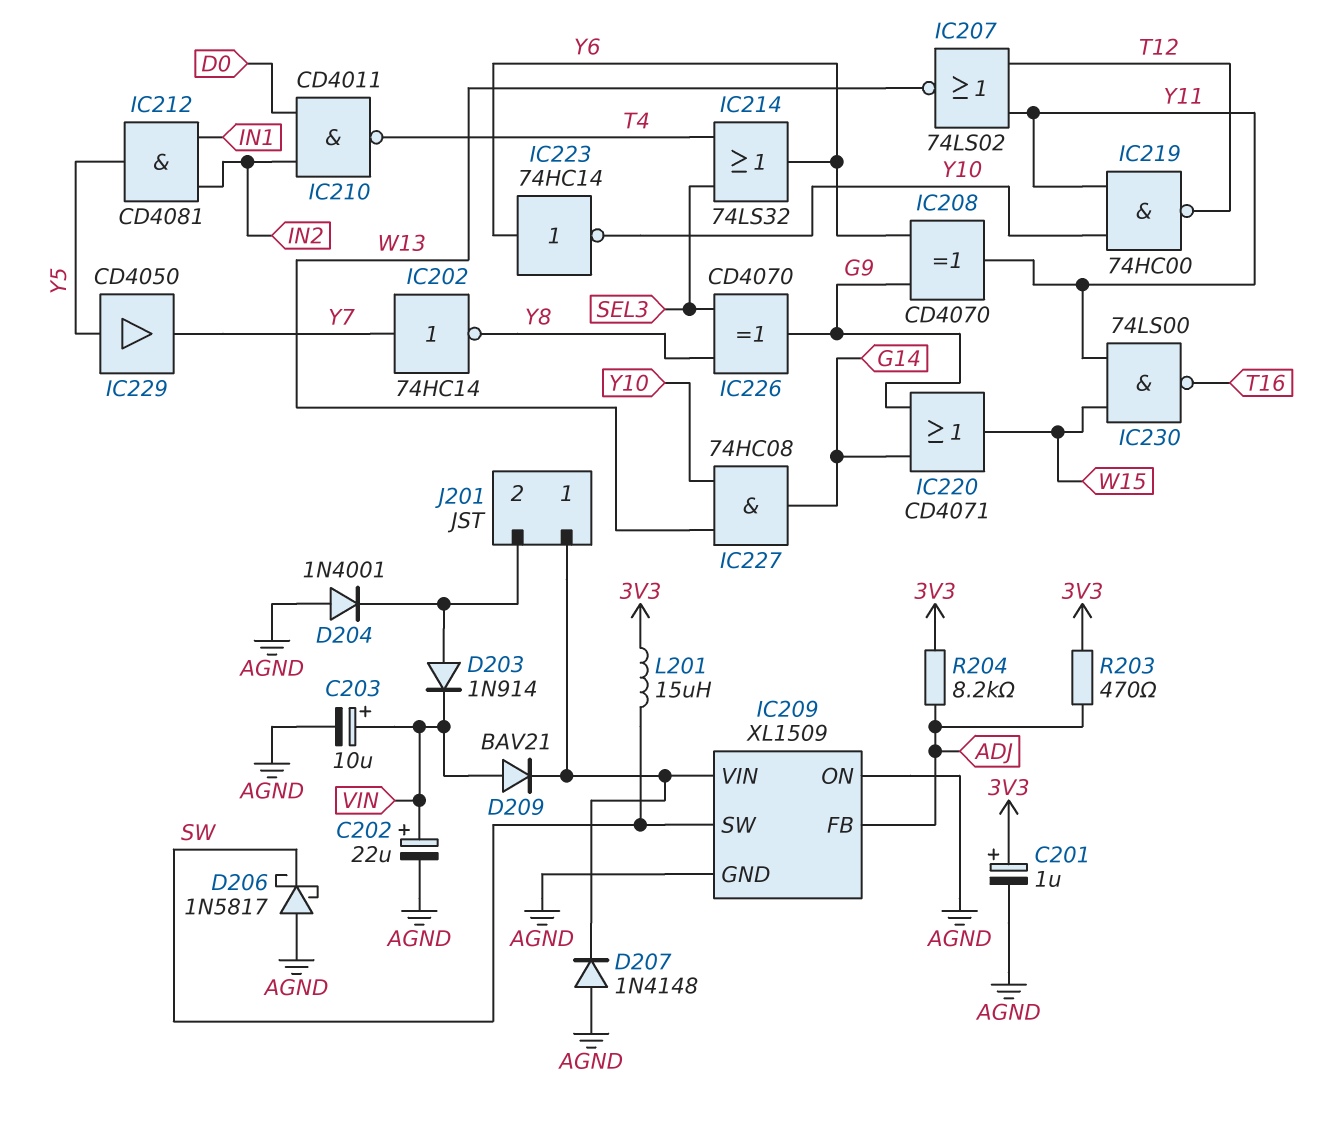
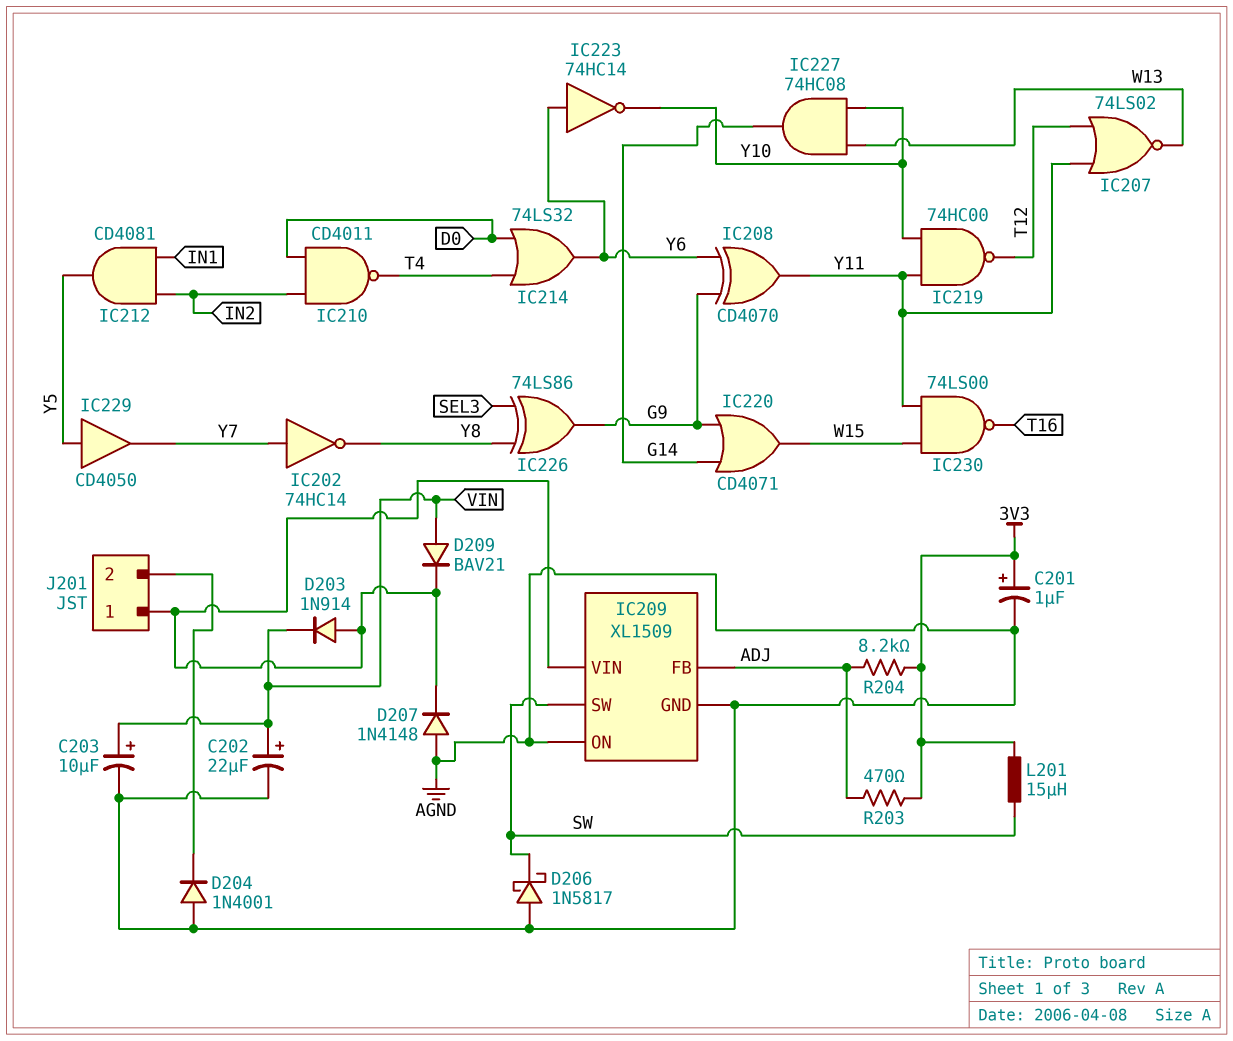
D203: diode 1N914 (A J201/2, K VIN) -> diode 1N914 (A IC209/VIN, K VIN)
IC214: OR 74LS32 (in SEL3, in T4, out Y6) -> OR 74LS32 (in D0, in T4, out Y6)
IC226: XOR CD4070 (in SEL3, in Y8, out G9) -> XOR 74LS86 (in SEL3, in Y8, out G9)

